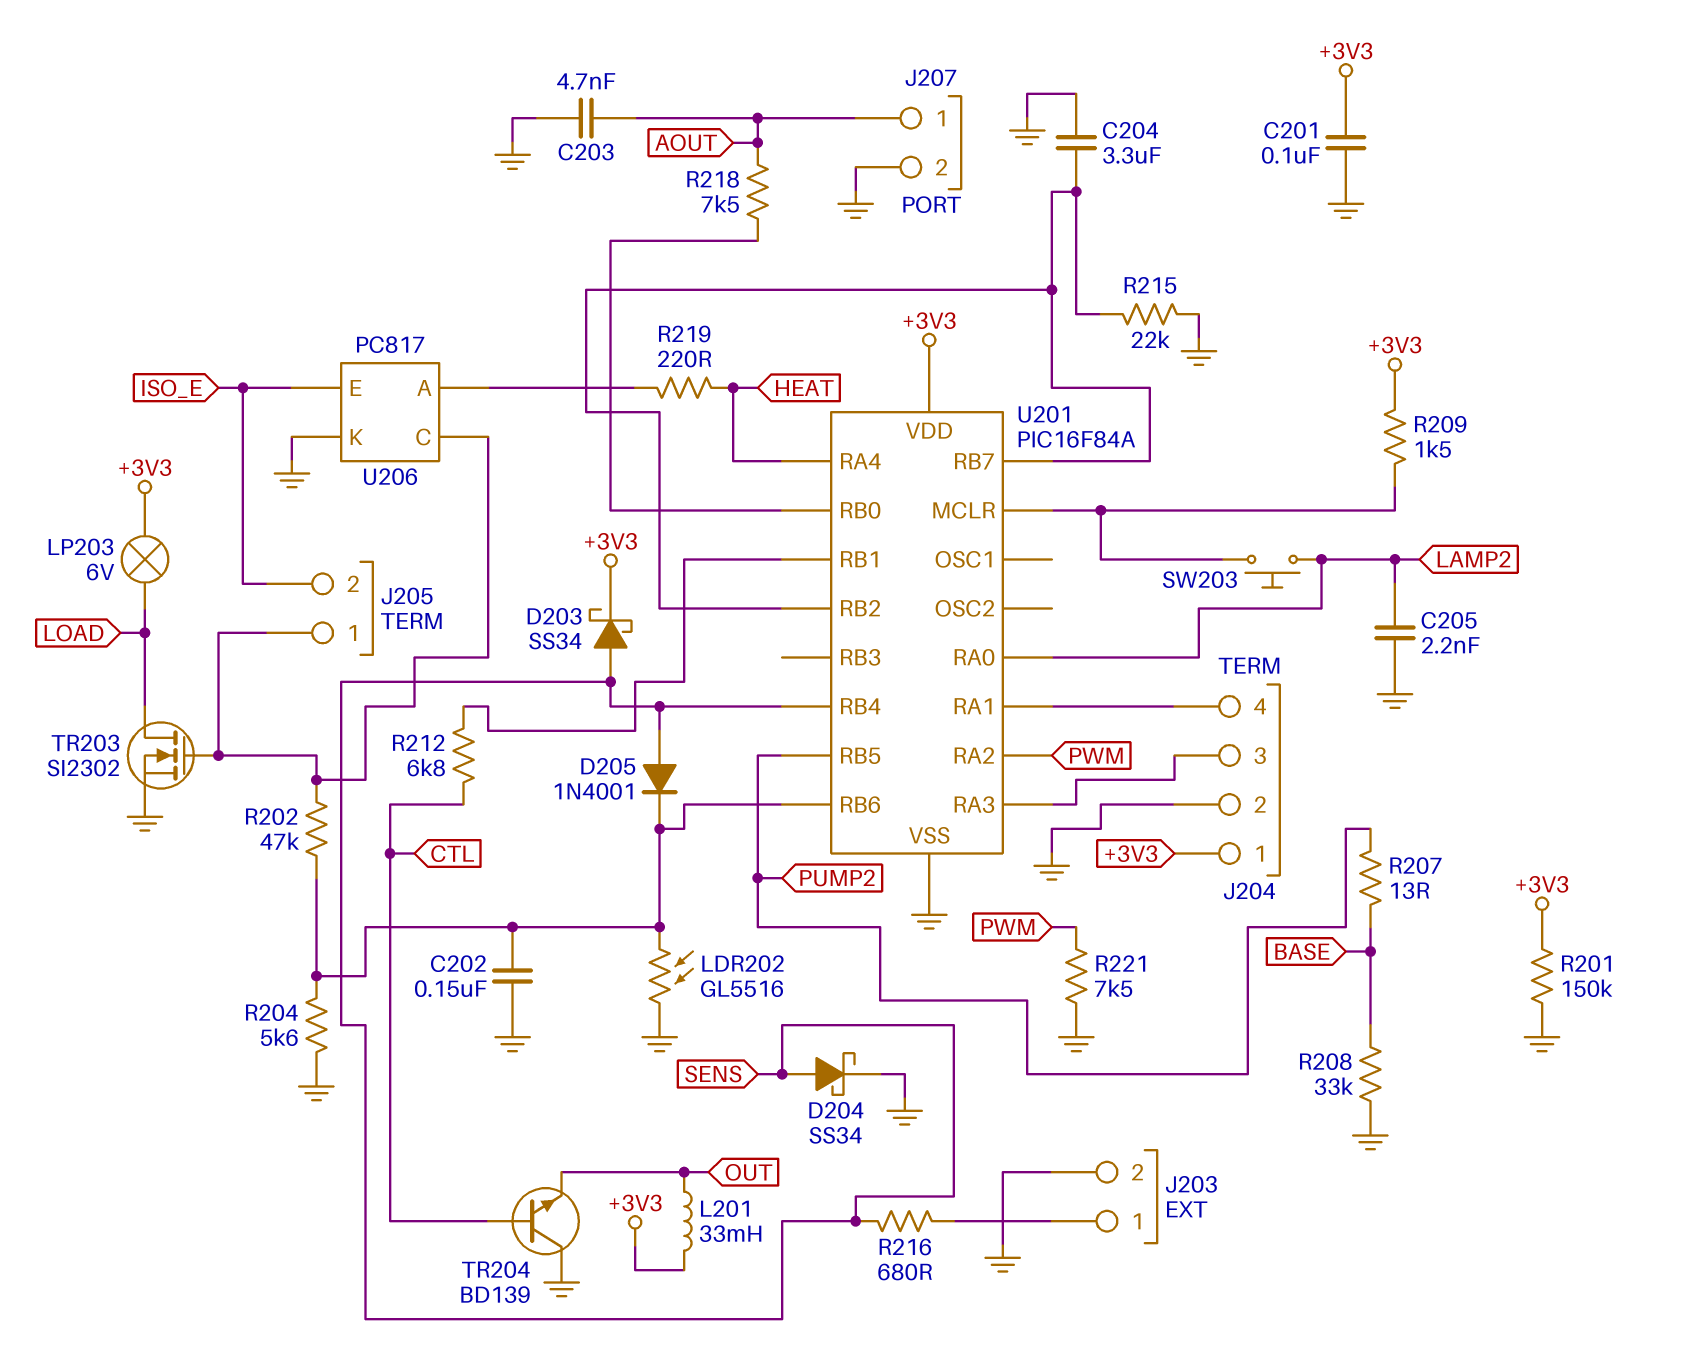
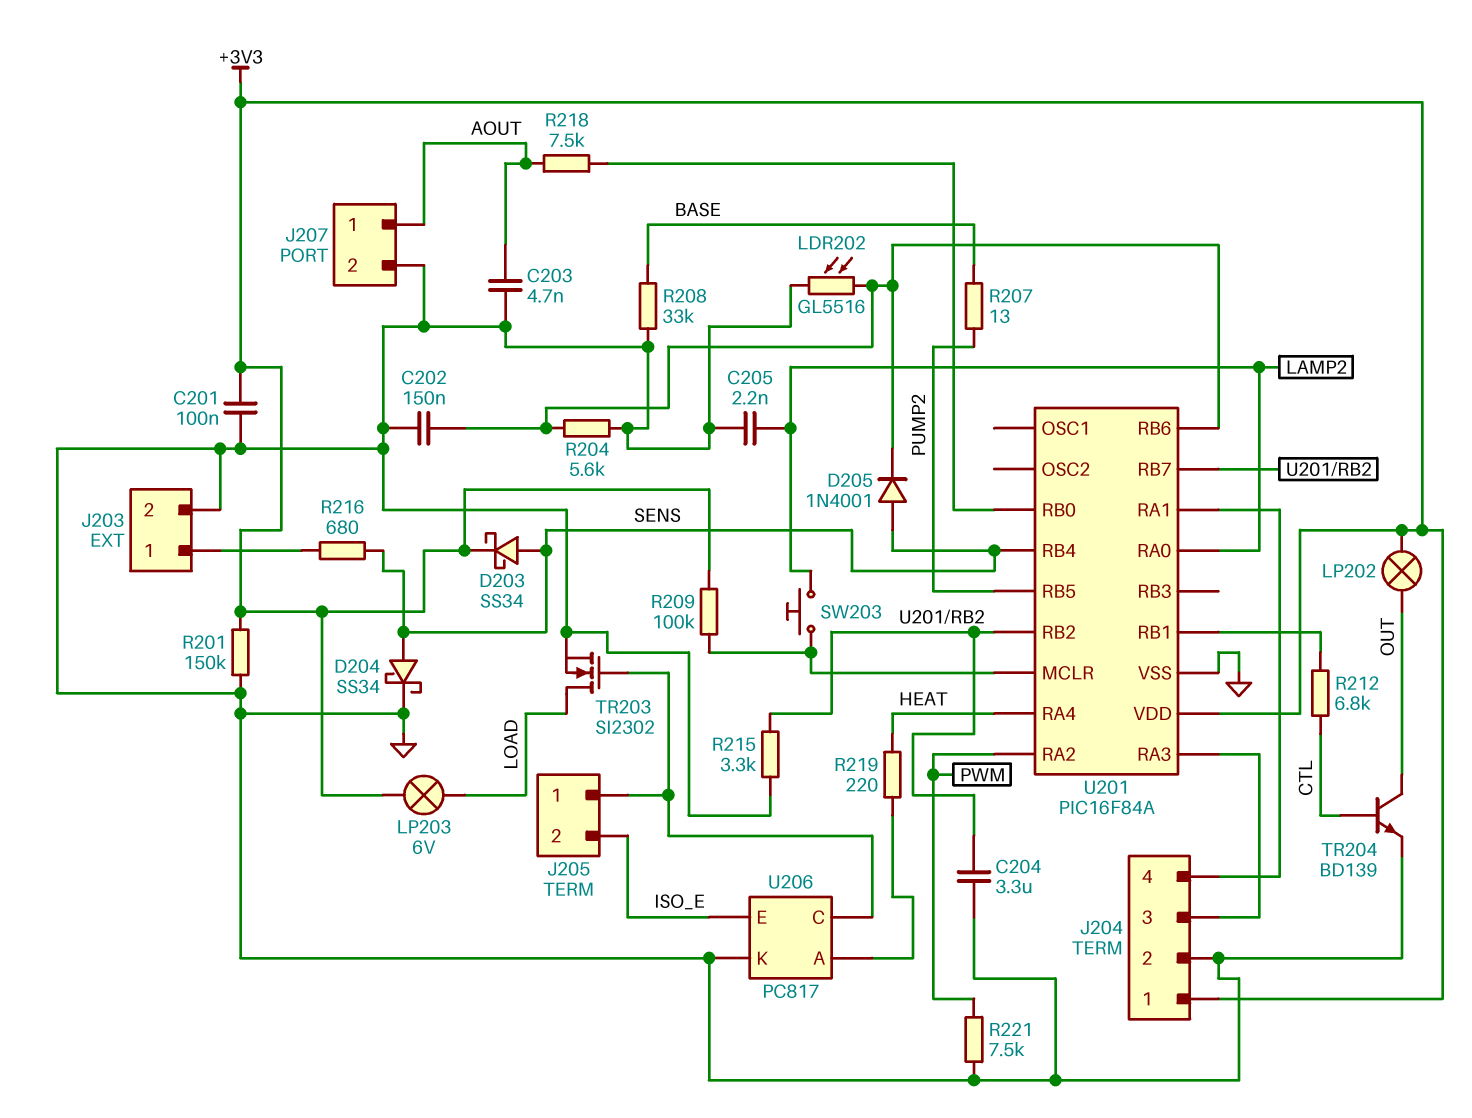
L201: 33mH (+3V3, OUT) -> none
LP202: none -> lamp (+3V3, OUT)
R202: 47k (J205/1, U201/RB6) -> none
R209: 1.5k (+3V3, U201/MCLR) -> 100k (+3V3, U201/MCLR)
R215: 22k (GND, U201/RB2) -> 3.3k (GND, U201/RB2)
TR204: NPN BD139 (B CTL, C GND, E OUT) -> NPN BD139 (B CTL, C OUT, E GND)

